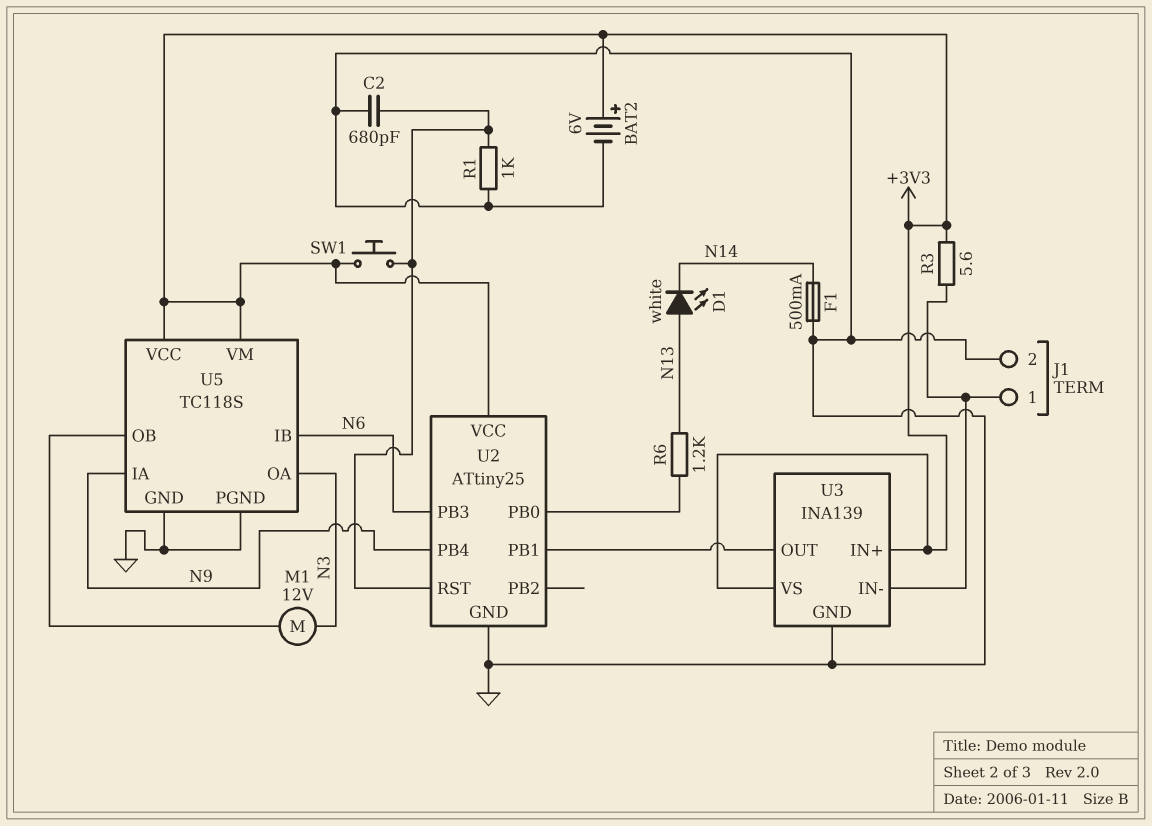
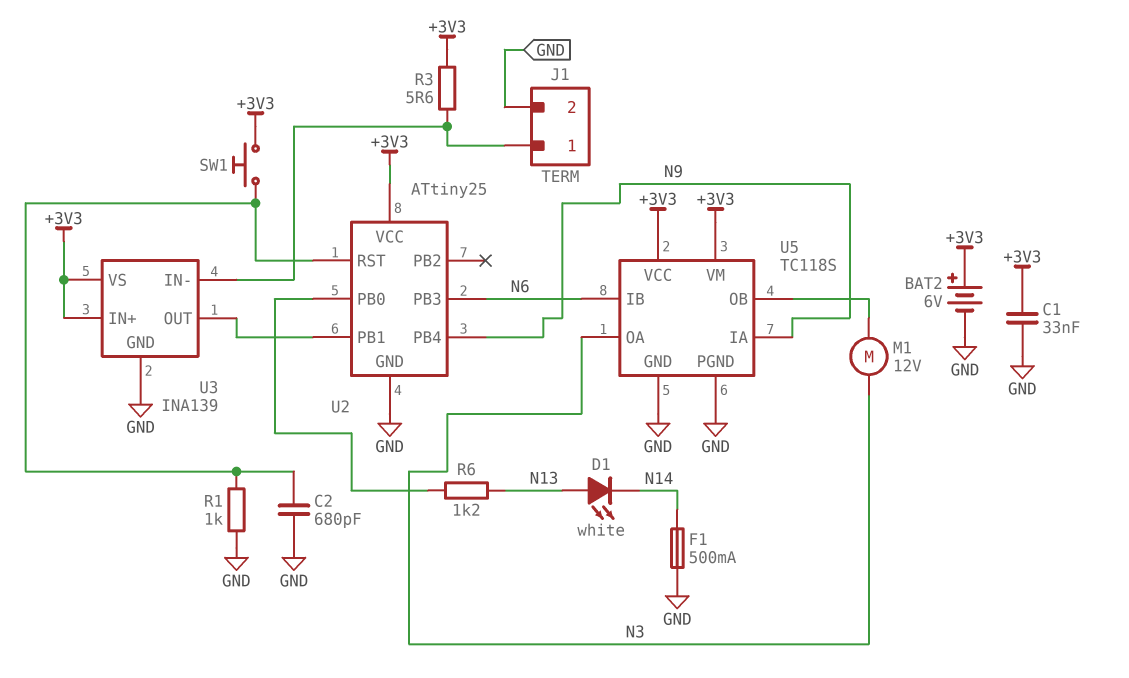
C1: none -> 33nF (+3V3, GND)

